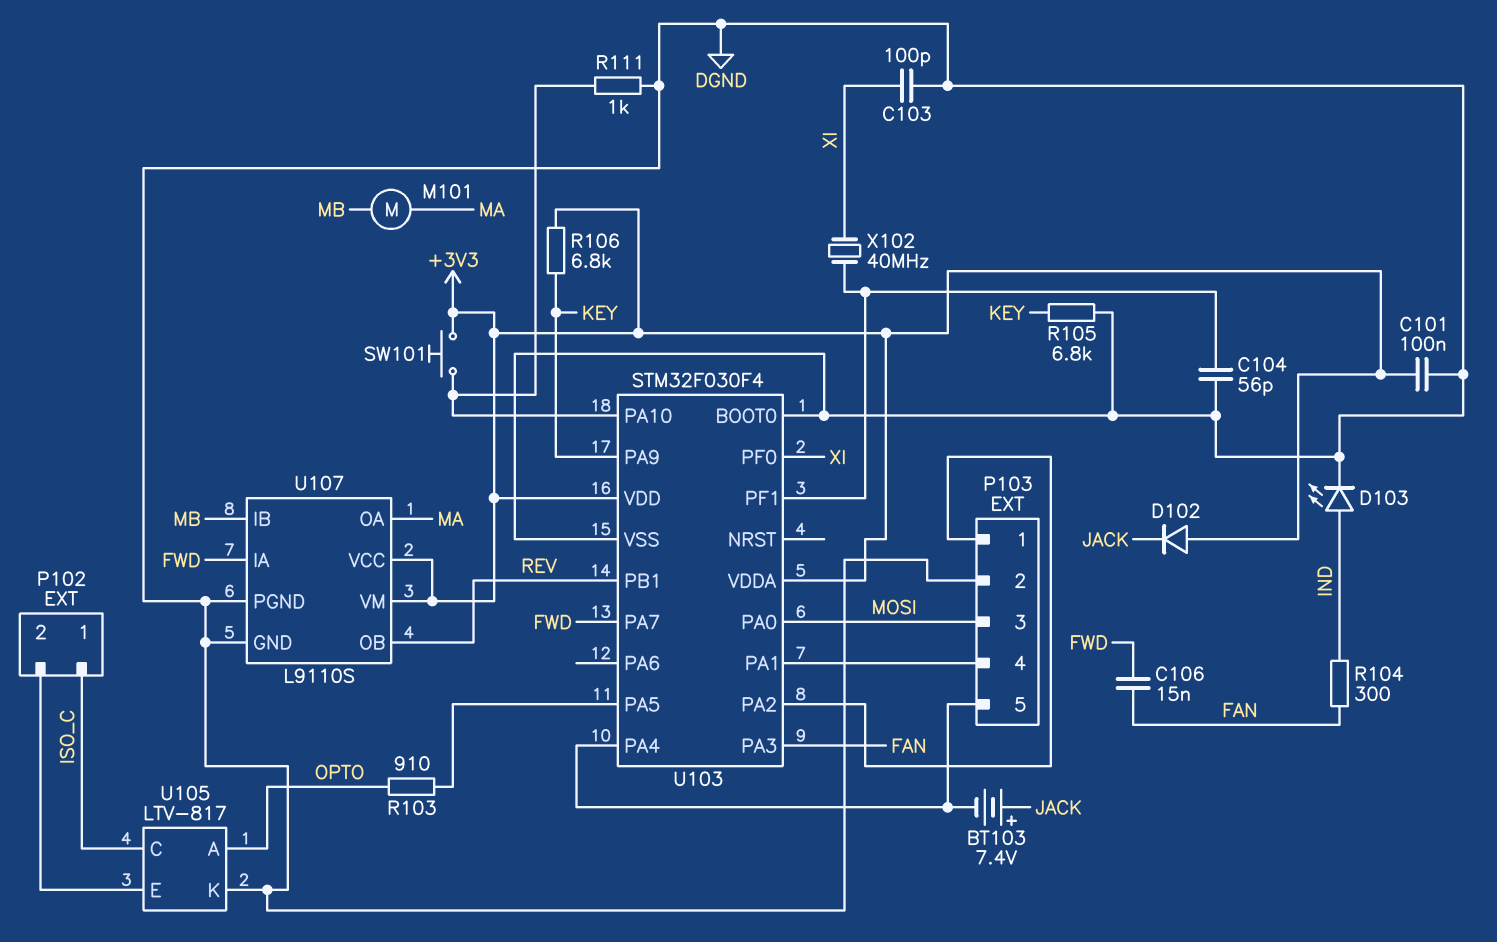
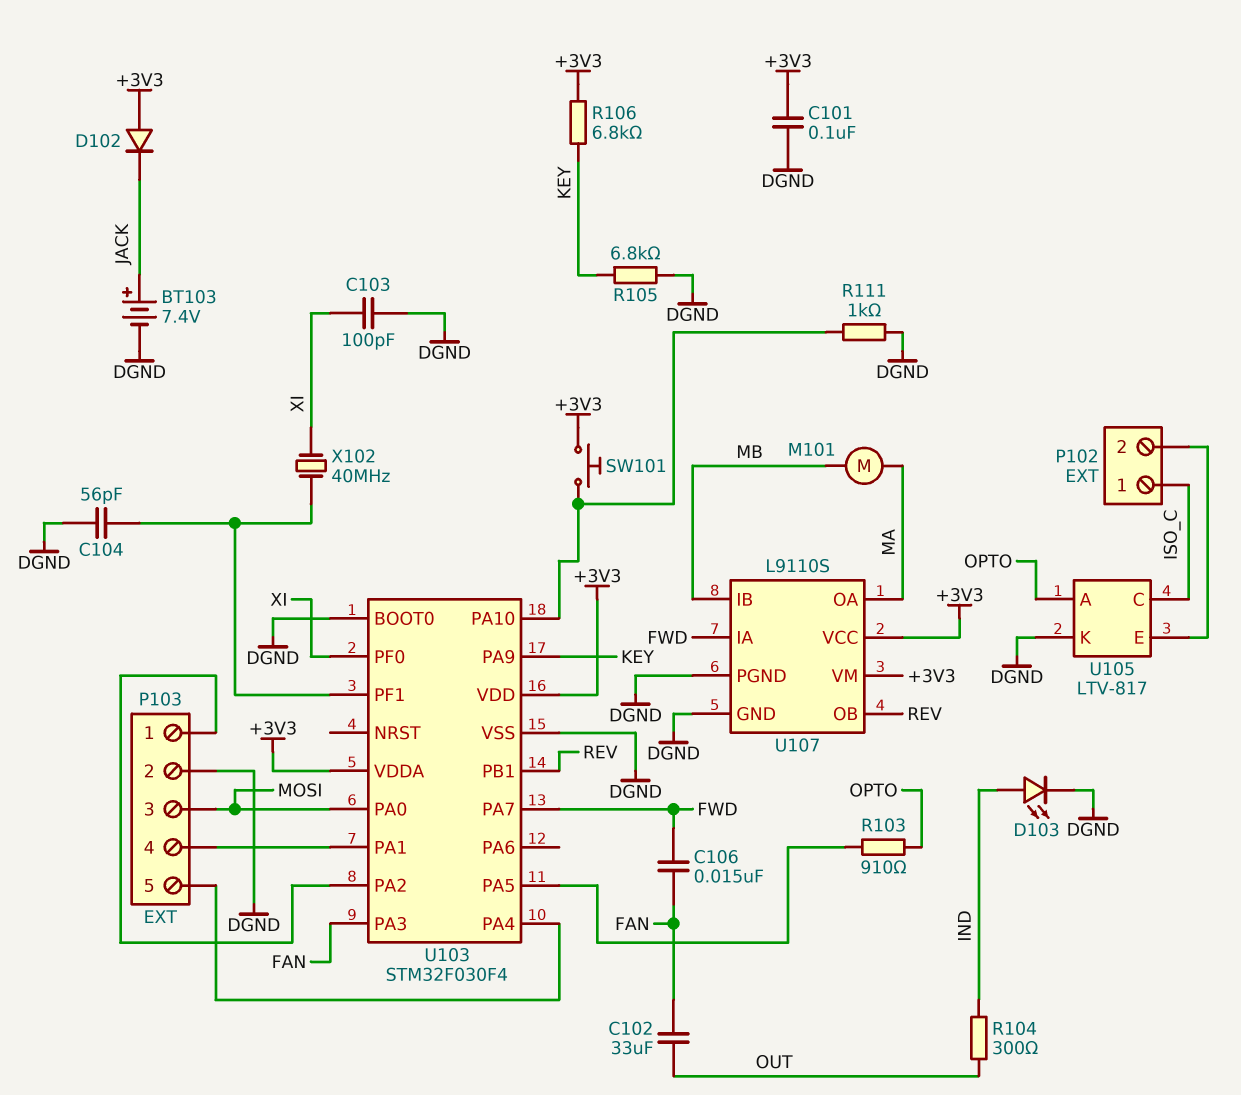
BT103: 7.4V (plus JACK, minus P103/5) -> 7.4V (plus JACK, minus DGND)
C102: none -> 33uF (FAN, OUT)
R104: 300 (FAN, IND) -> 300 (IND, OUT)

